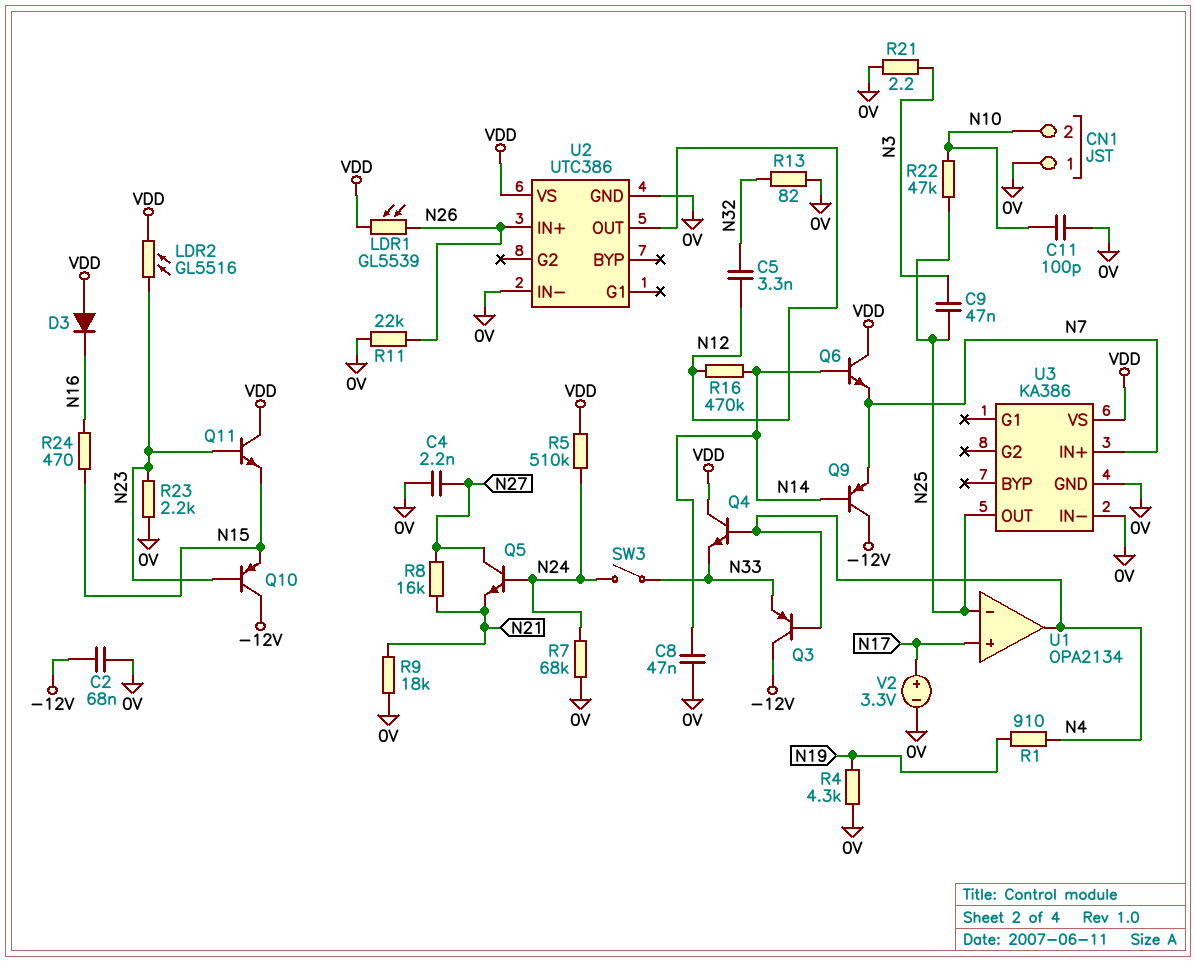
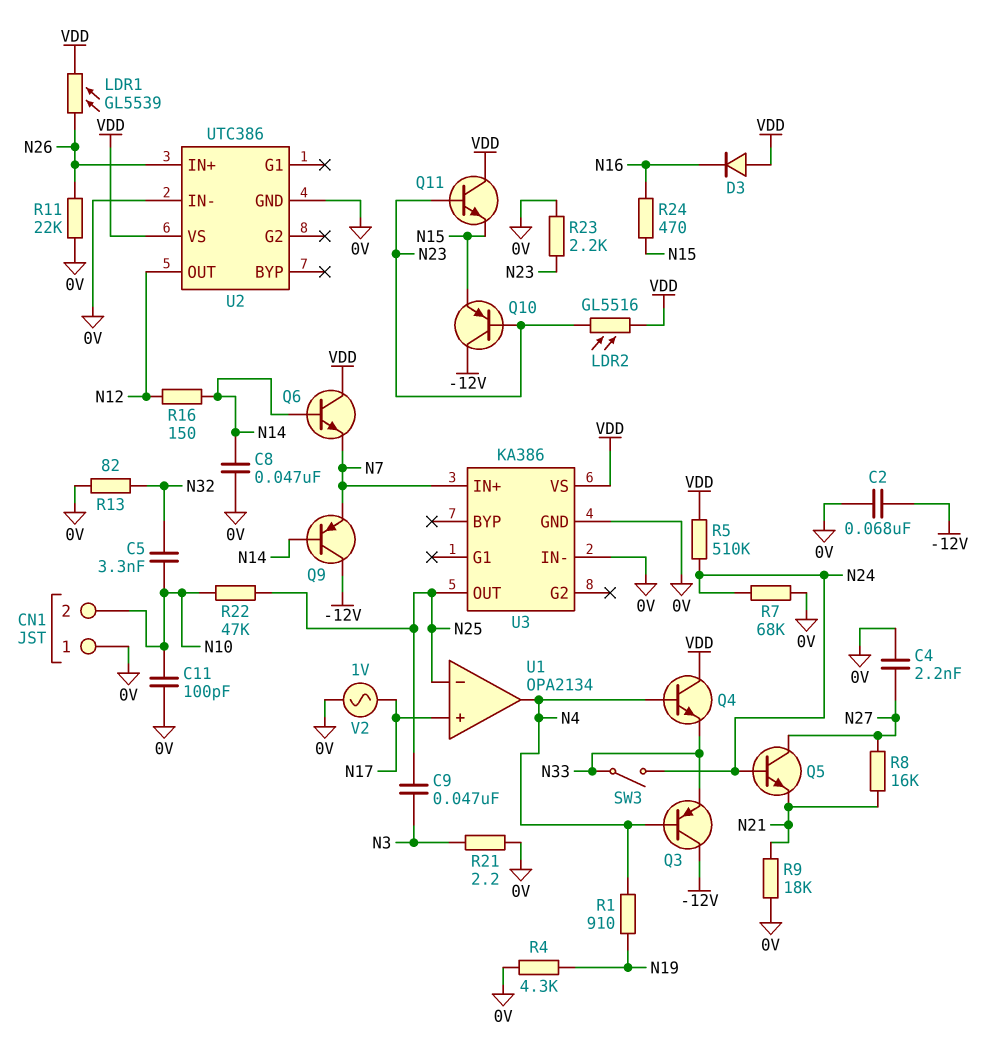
C5: 3.3nF (N12, N32) -> 3.3nF (N10, N32)
R16: 470k (N12, N14) -> 150 (N12, N14)
V2: 3.3V (plus N17, minus 0V) -> AC 1V (0V, N17)

